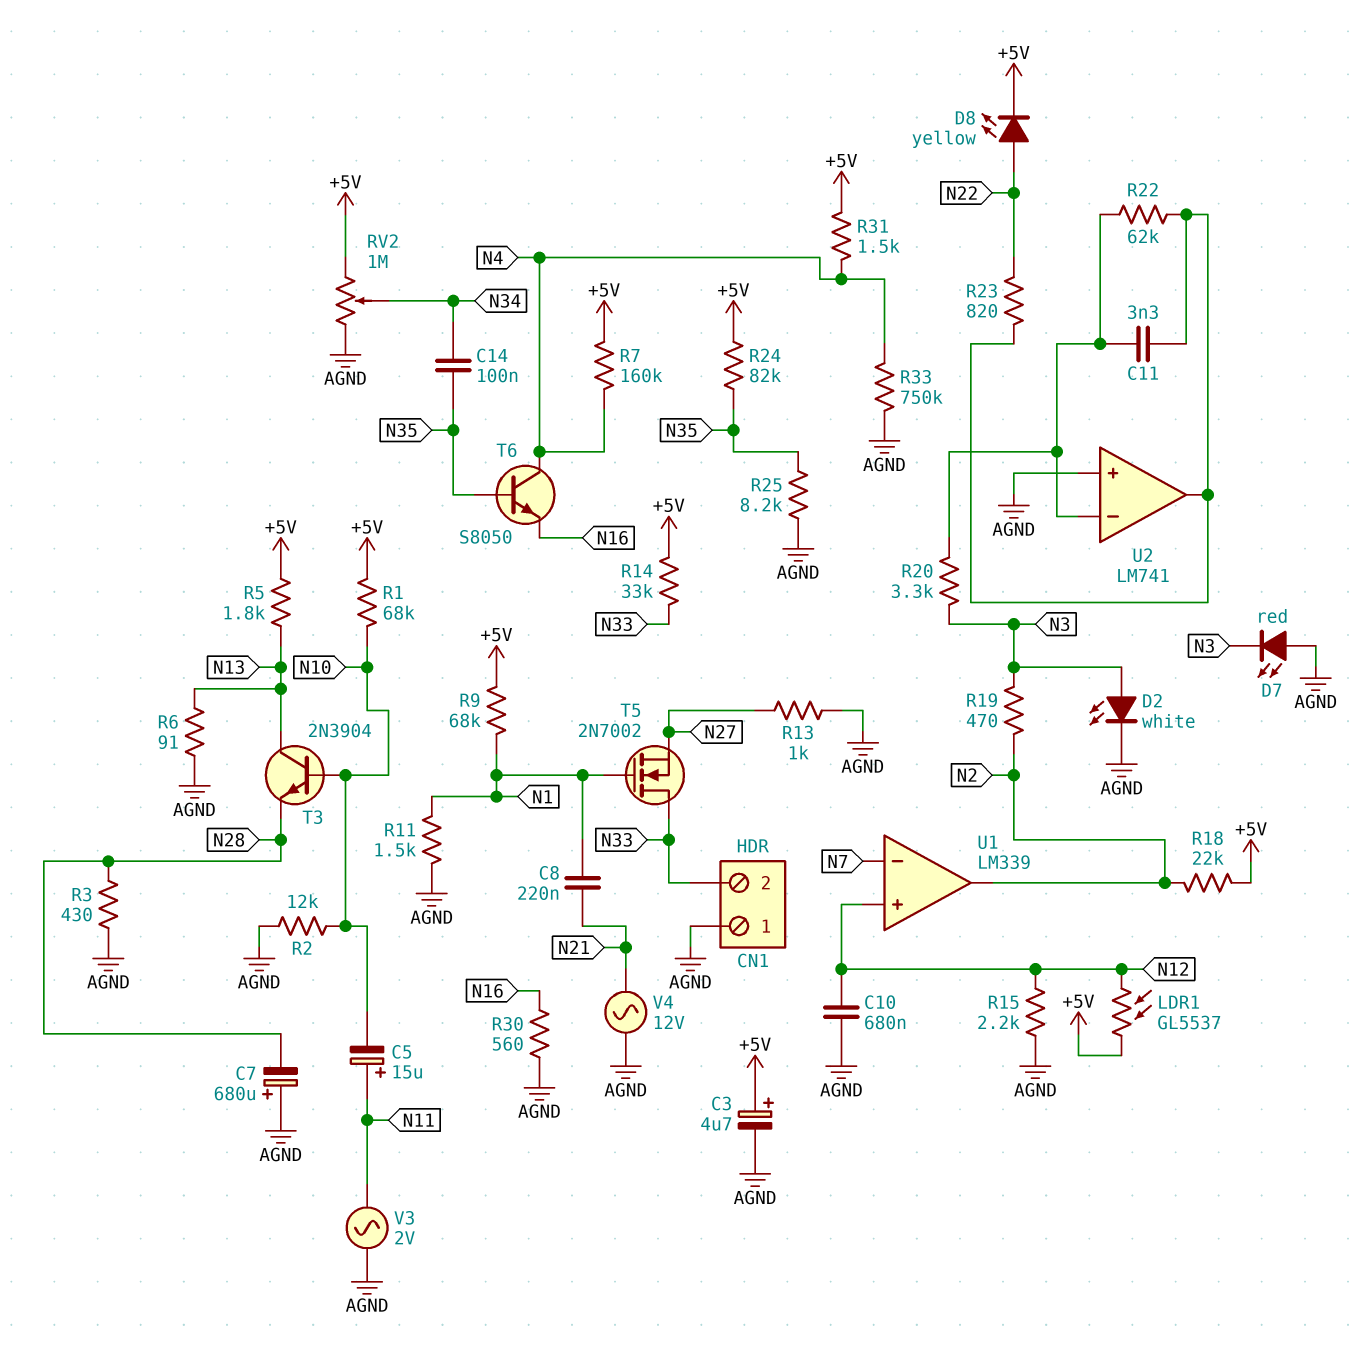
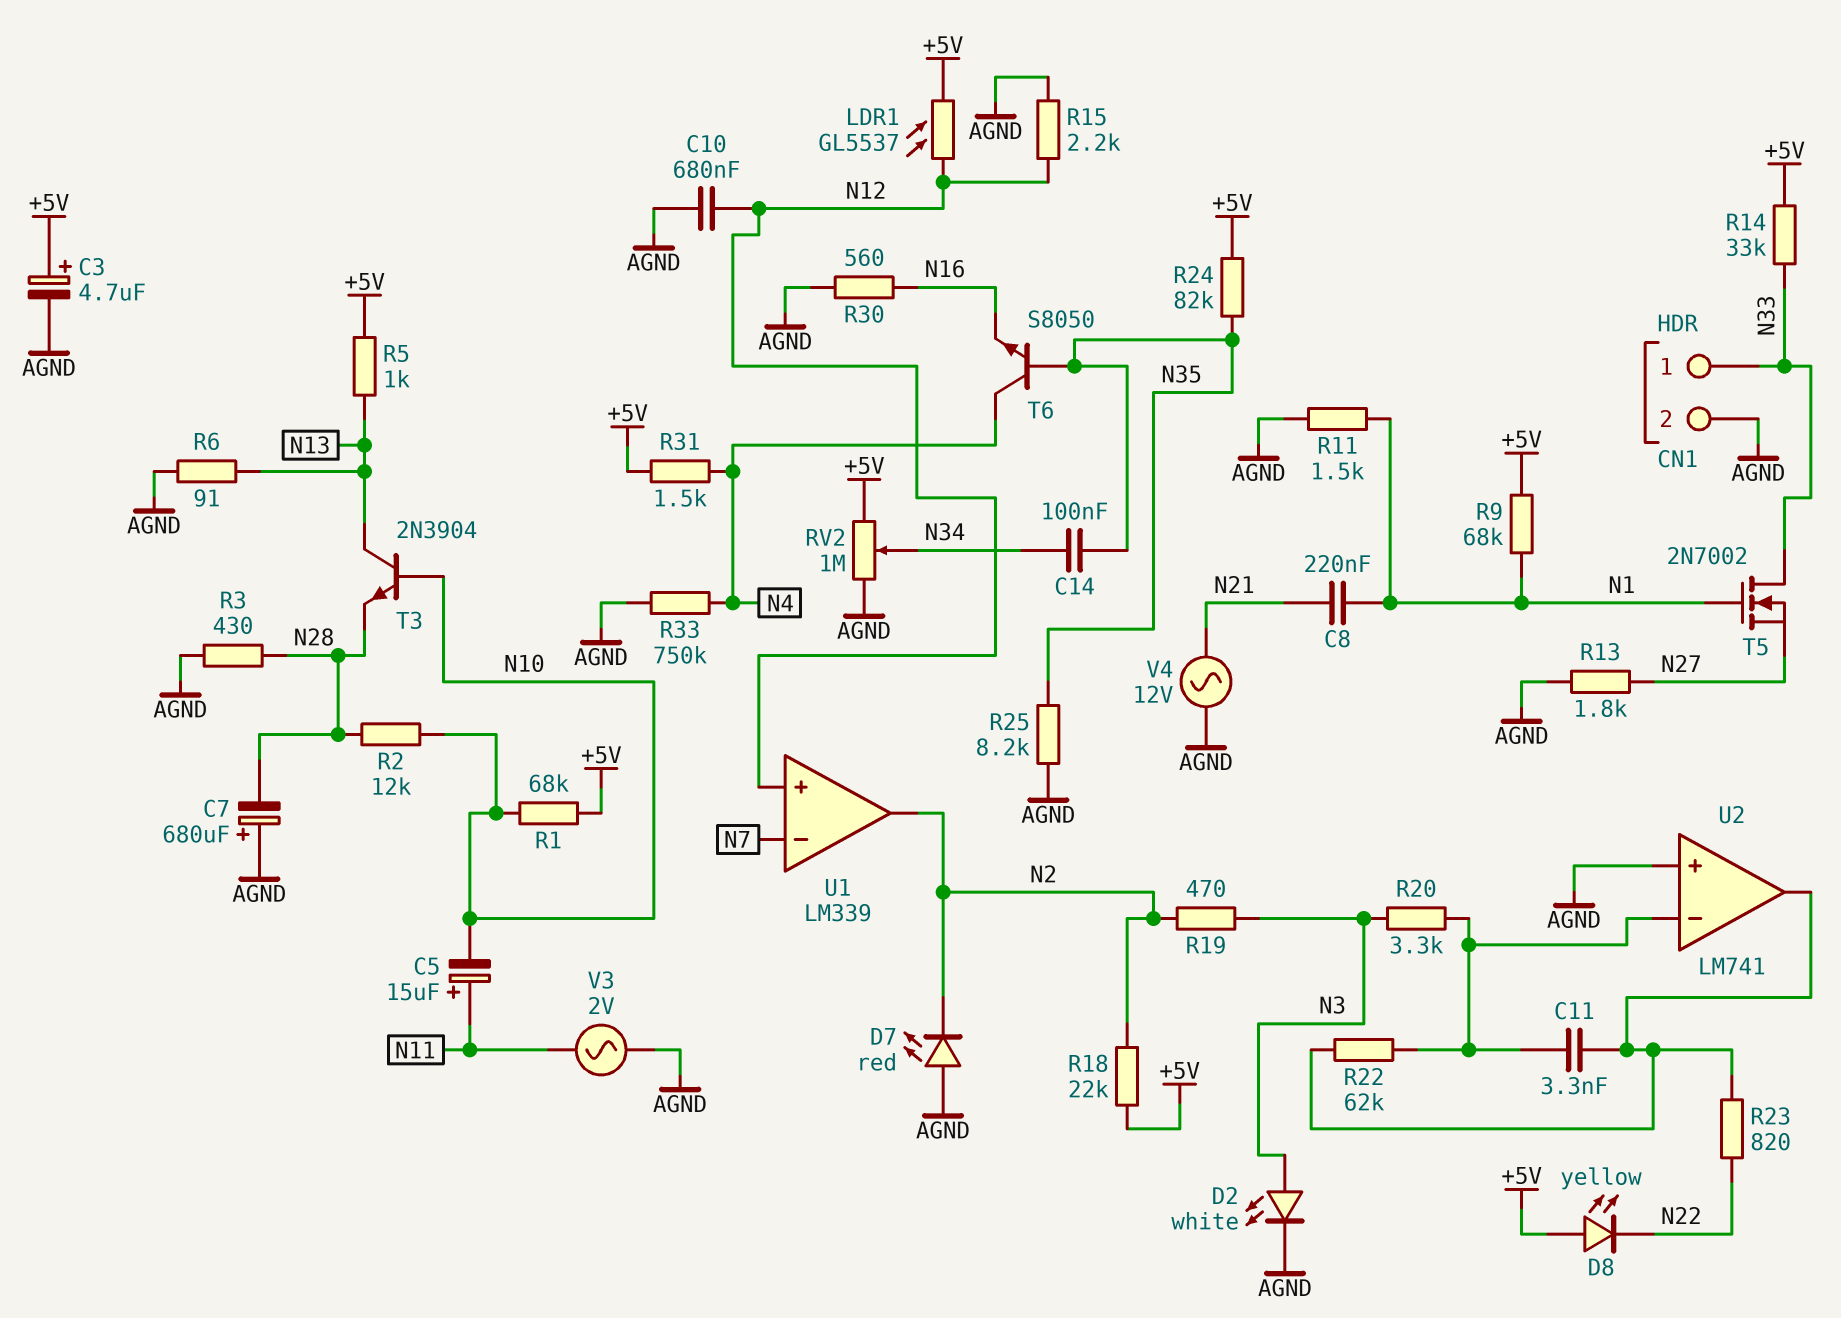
CN1 pin 1: AGND -> N33
CN1 pin 2: N33 -> AGND
D7: LED red (A AGND, K N3) -> LED red (A AGND, K N2)
D8: LED yellow (A N22, K +5V) -> LED yellow (A +5V, K N22)
R2: 12k (AGND, N10) -> 12k (N10, N28)
R5: 1.8k (+5V, N13) -> 1k (+5V, N13)
R7: 160k (+5V, N4) -> none
R13: 1k (AGND, N27) -> 1.8k (AGND, N27)

